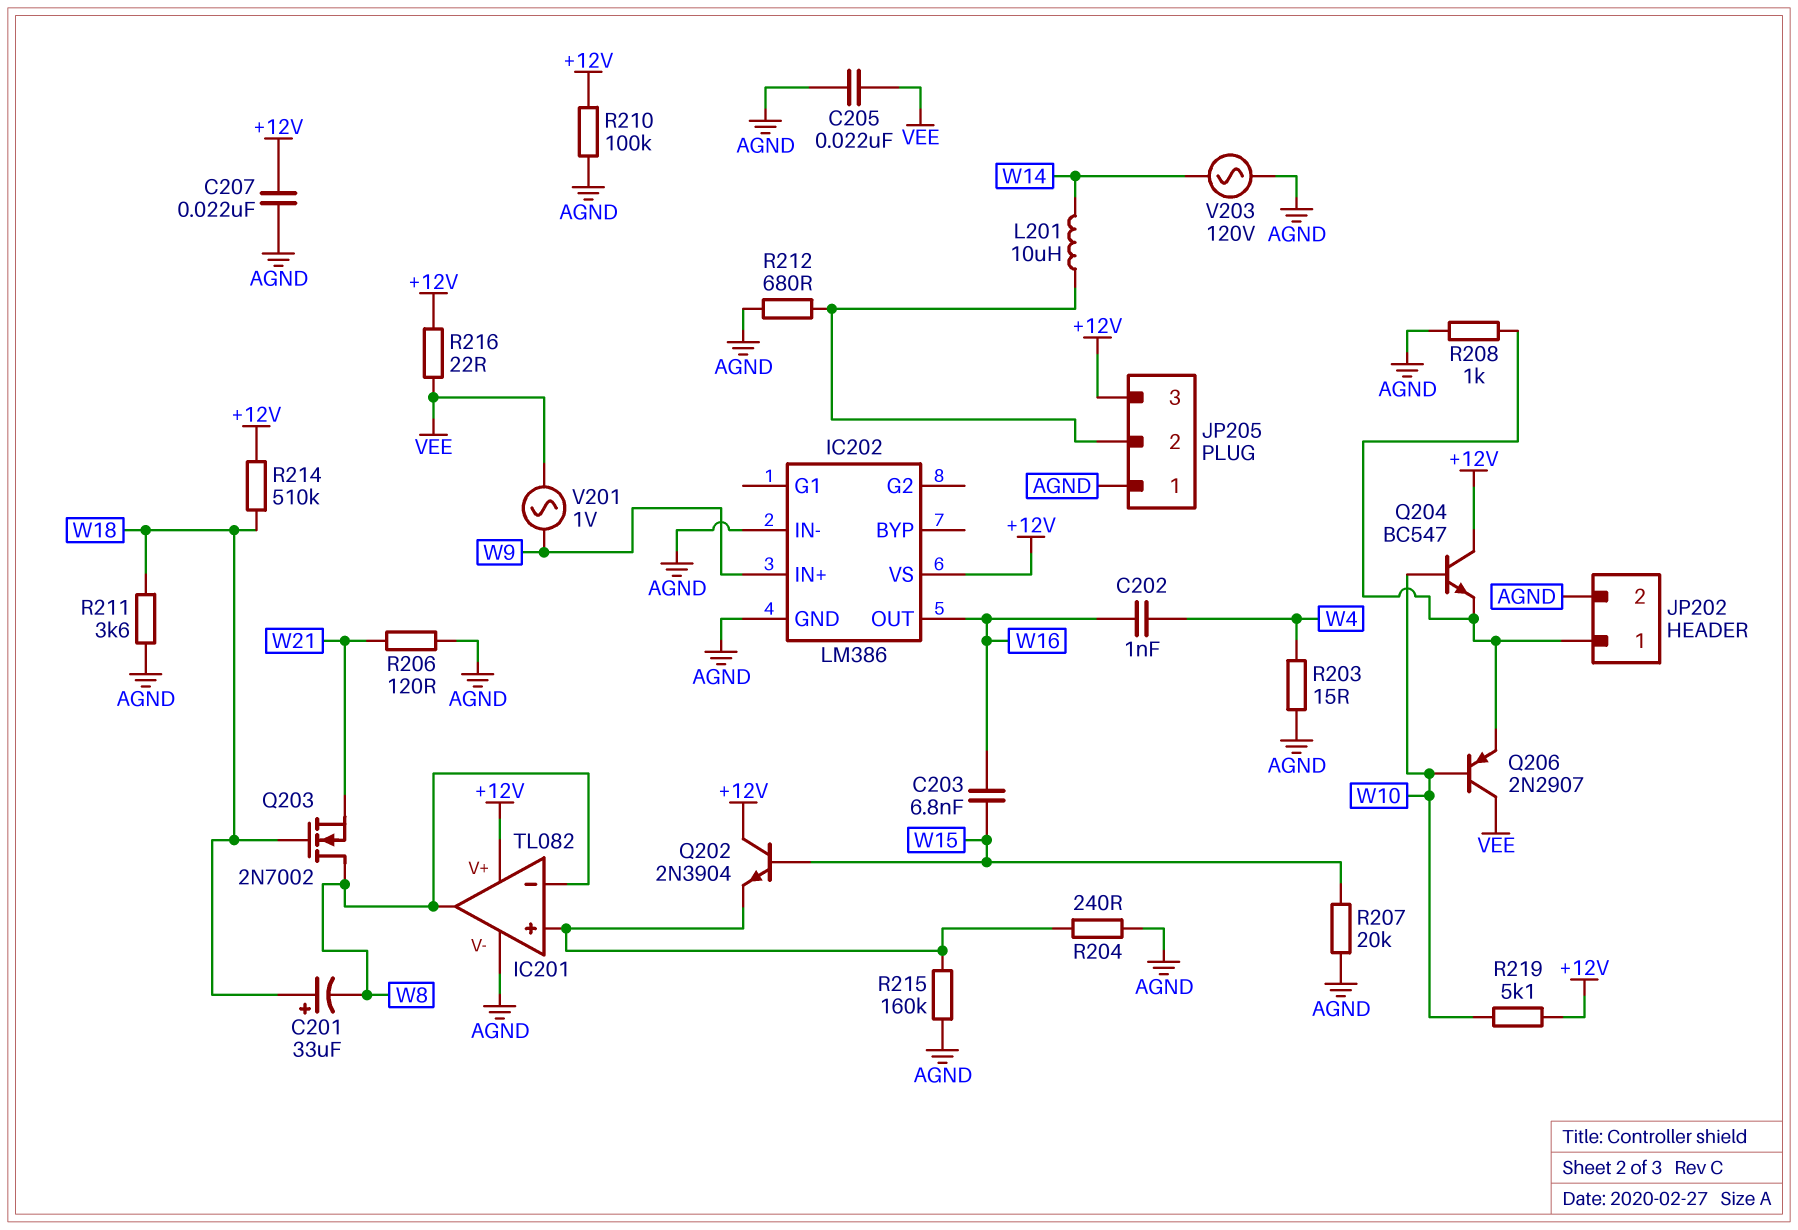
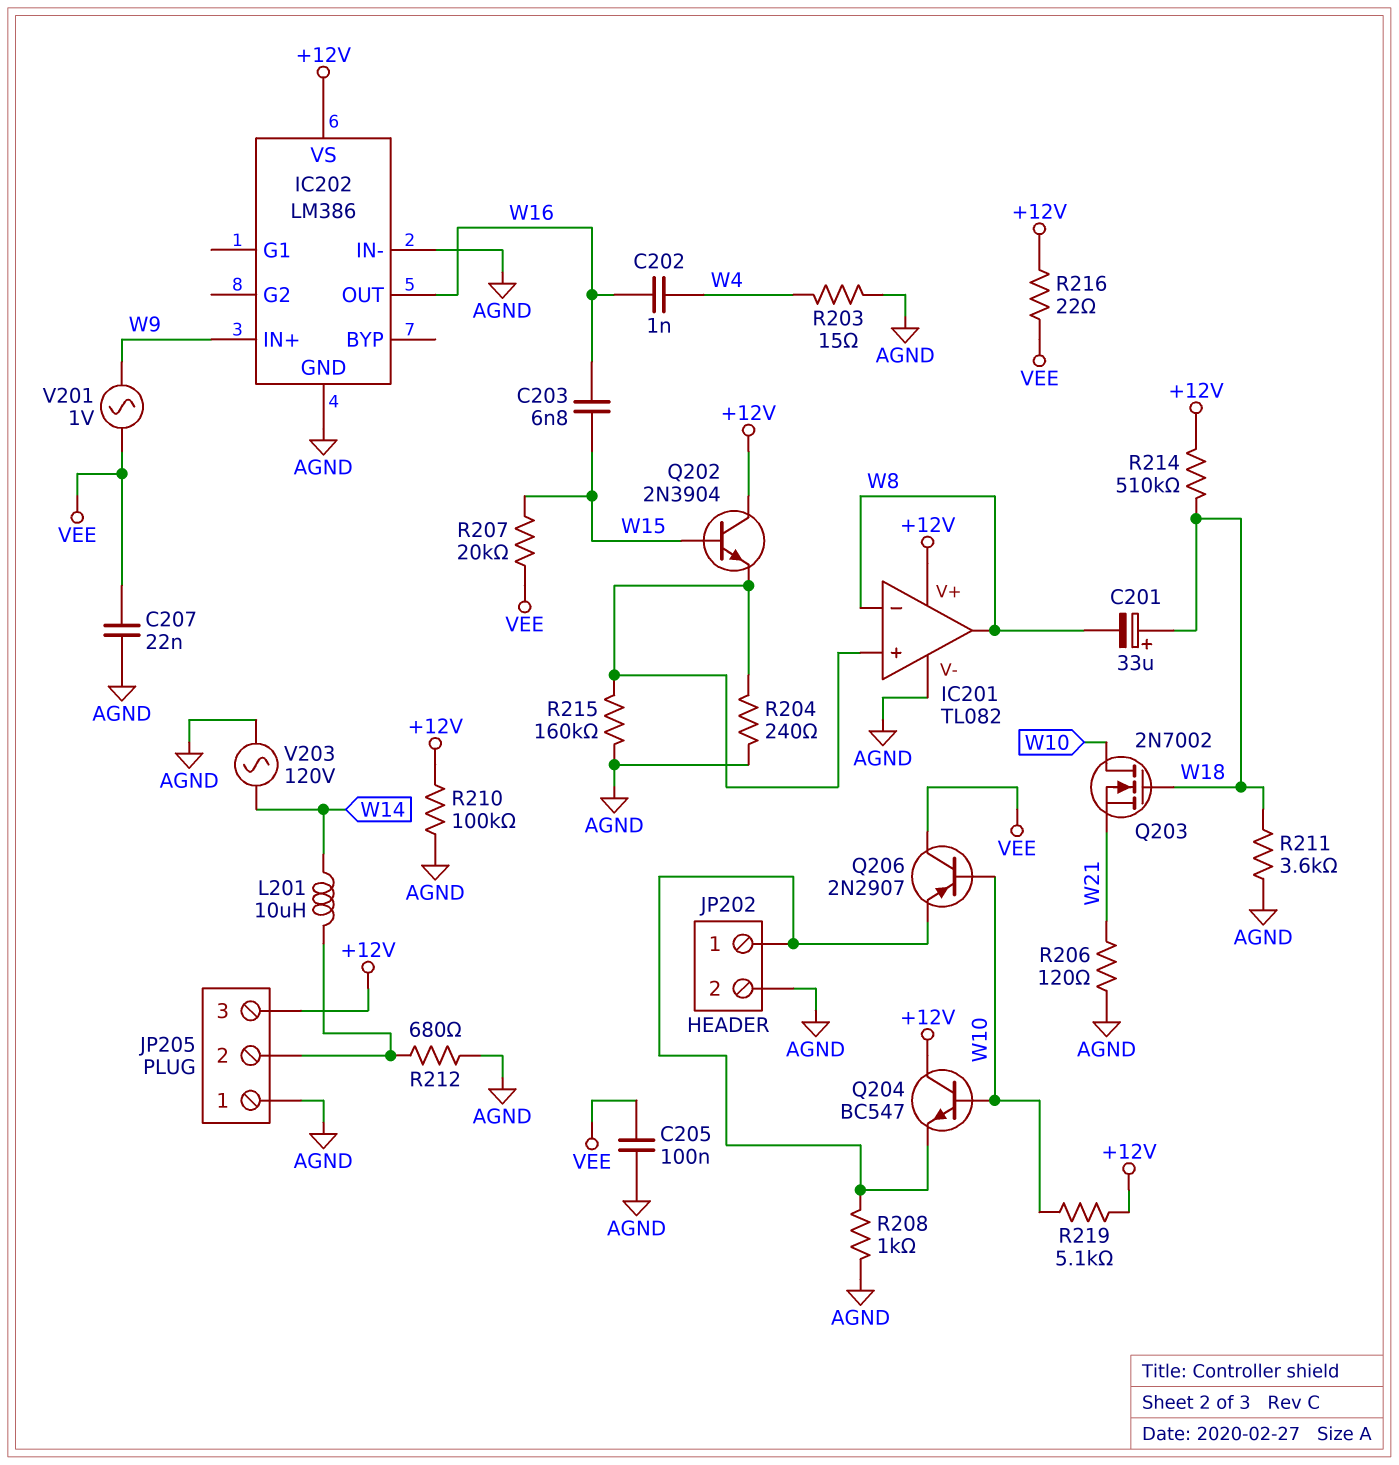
C205: 22nF (AGND, VEE) -> 100nF (AGND, VEE)
C207: 22nF (+12V, AGND) -> 22nF (AGND, VEE)
Q203: NMOS 2N7002 (G W18, D W8, S W21) -> NMOS 2N7002 (G W18, D W10, S W21)
R207: 20k (AGND, W15) -> 20k (VEE, W15)

